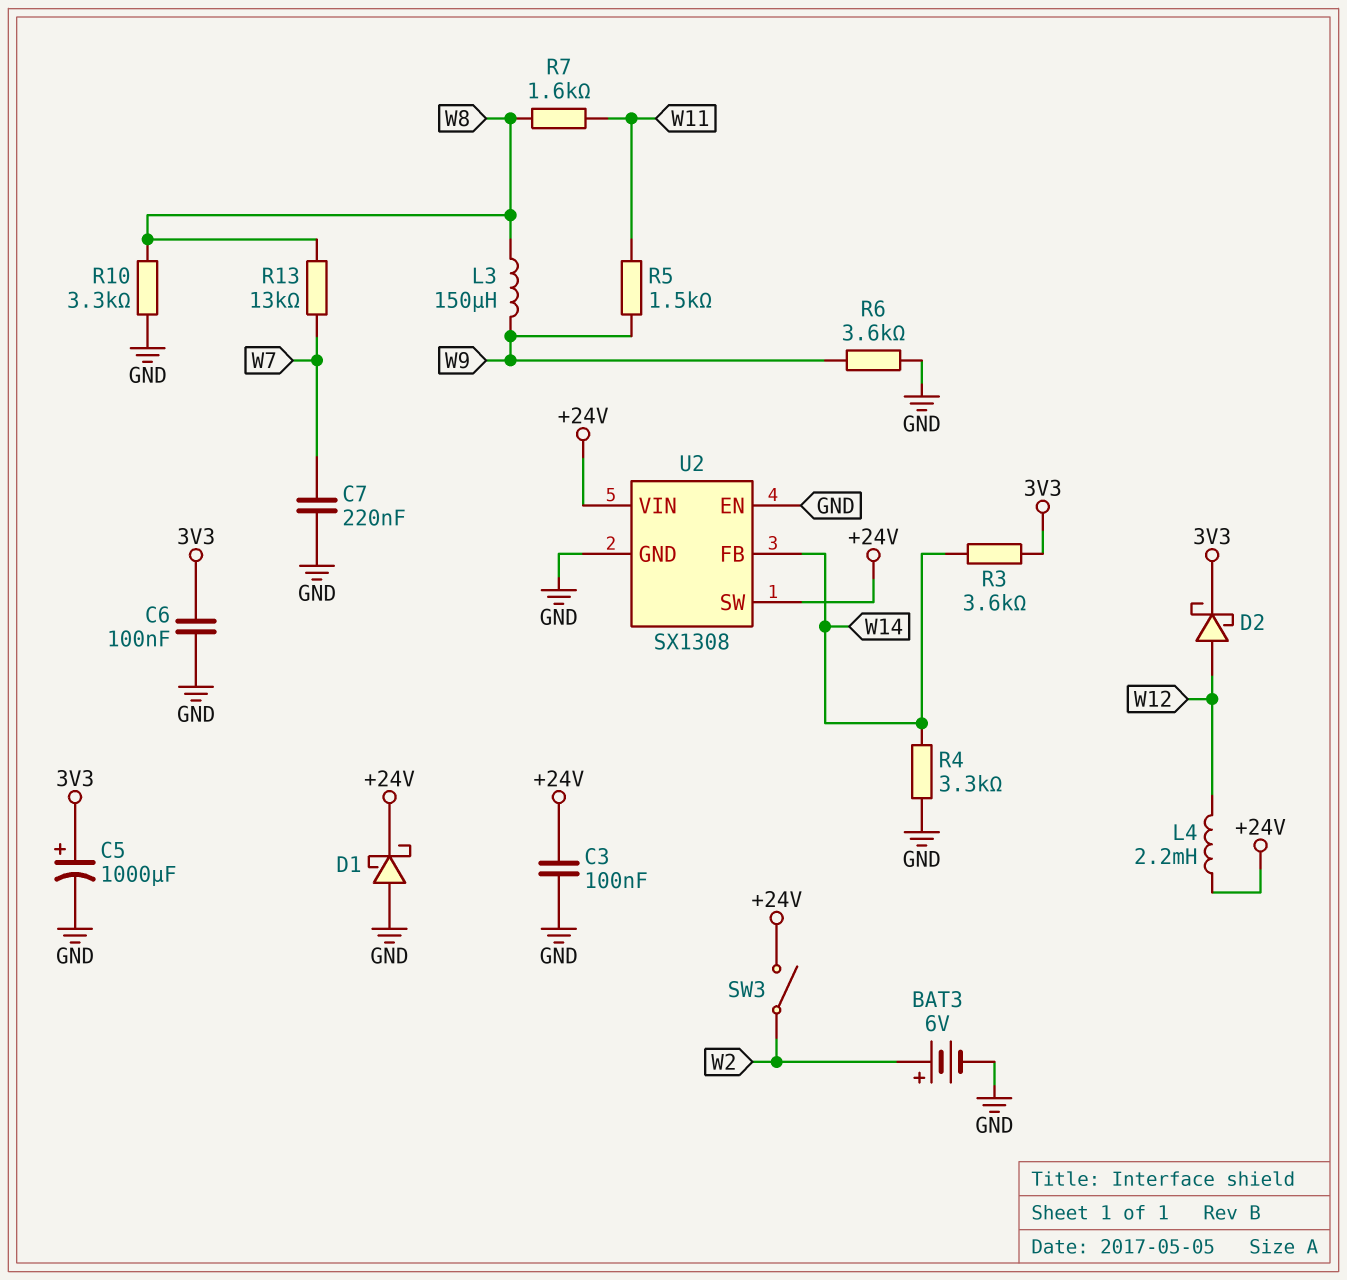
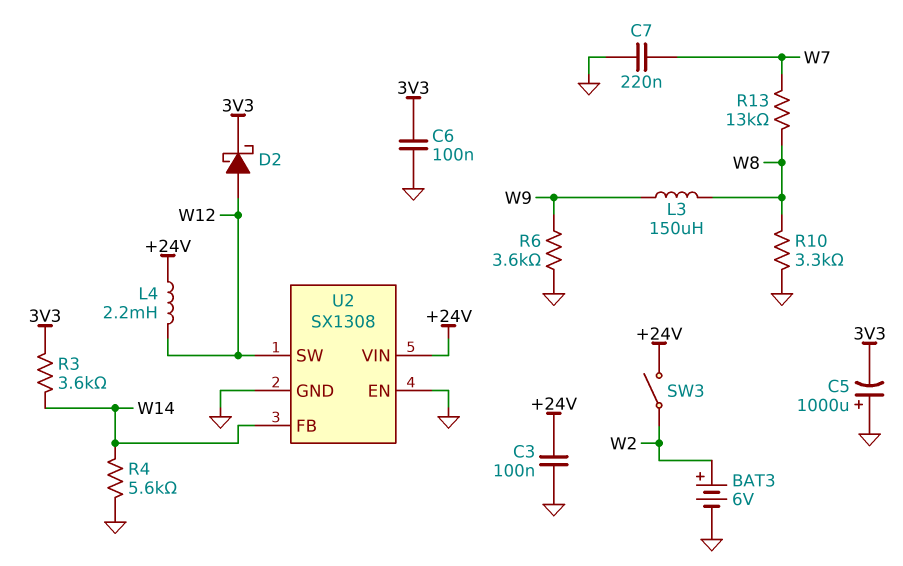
C5: 1000uF (plus 3V3, minus GND) -> 1000uF (plus GND, minus 3V3)
D1: schottky (A GND, K +24V) -> none
R4: 3.3k (GND, W14) -> 5.6k (GND, W14)
R5: 1.5k (W9, W11) -> none
R7: 1.6k (W8, W11) -> none
U2 pin SW: +24V -> W12

